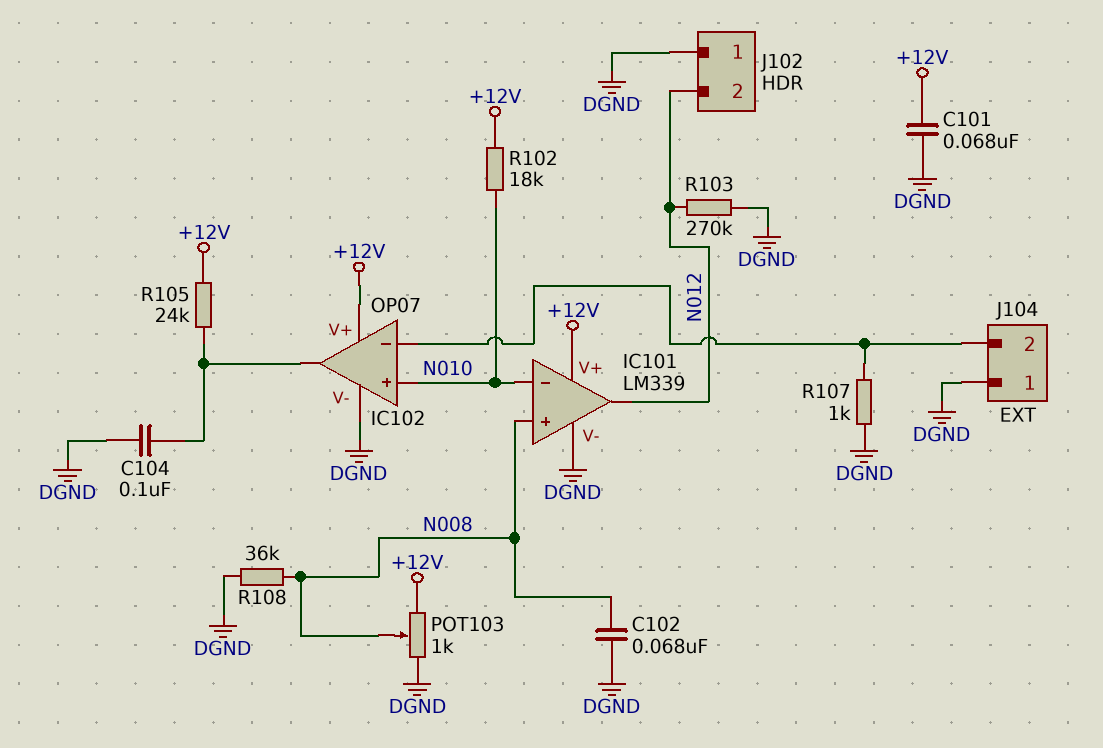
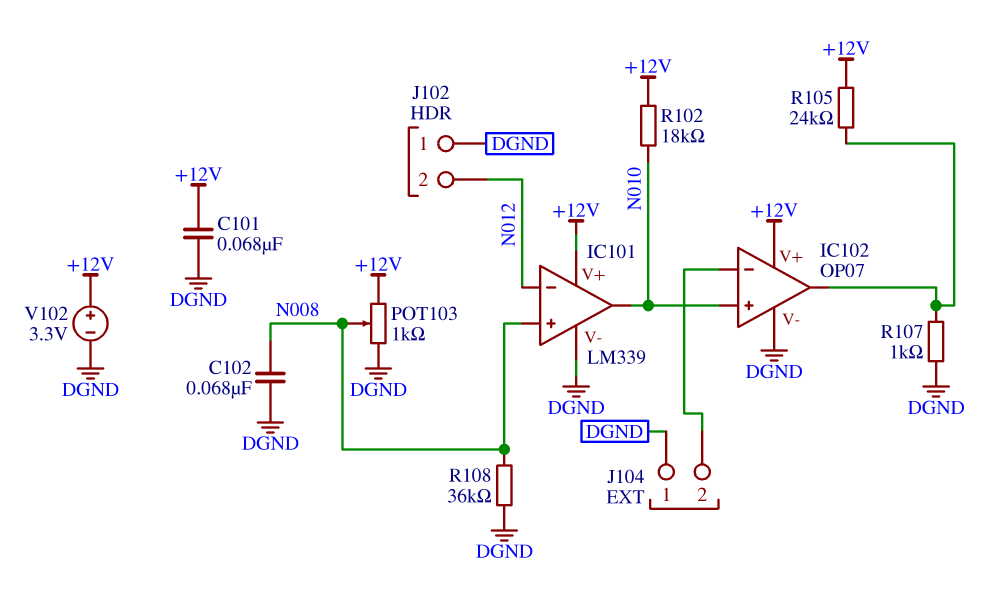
C104: 100nF (DGND, IC102/out) -> none
IC101 pin in-: N010 -> N012
IC101 pin out: N012 -> N010
R103: 270k (DGND, N012) -> none
R107: 1k (DGND, IC102/in-) -> 1k (DGND, IC102/out)
V102: none -> 3.3V (plus +12V, minus DGND)

